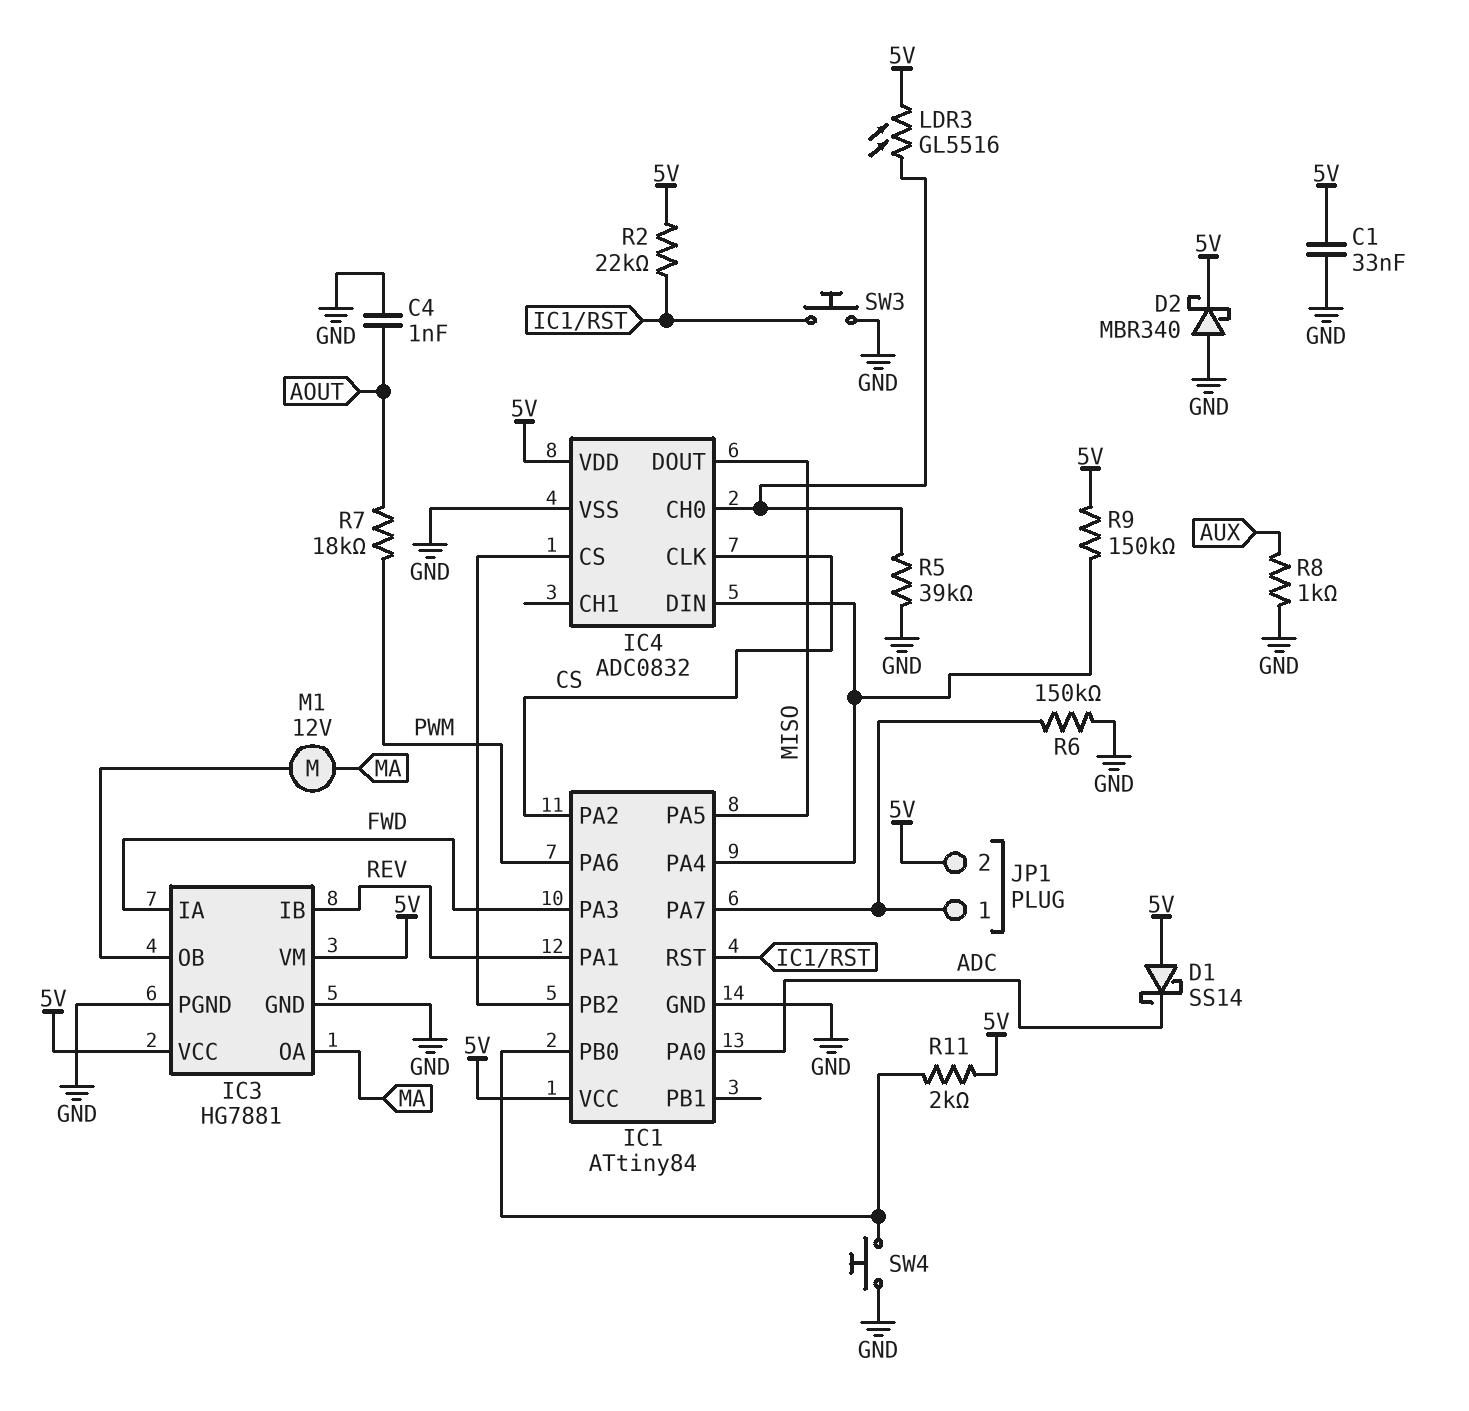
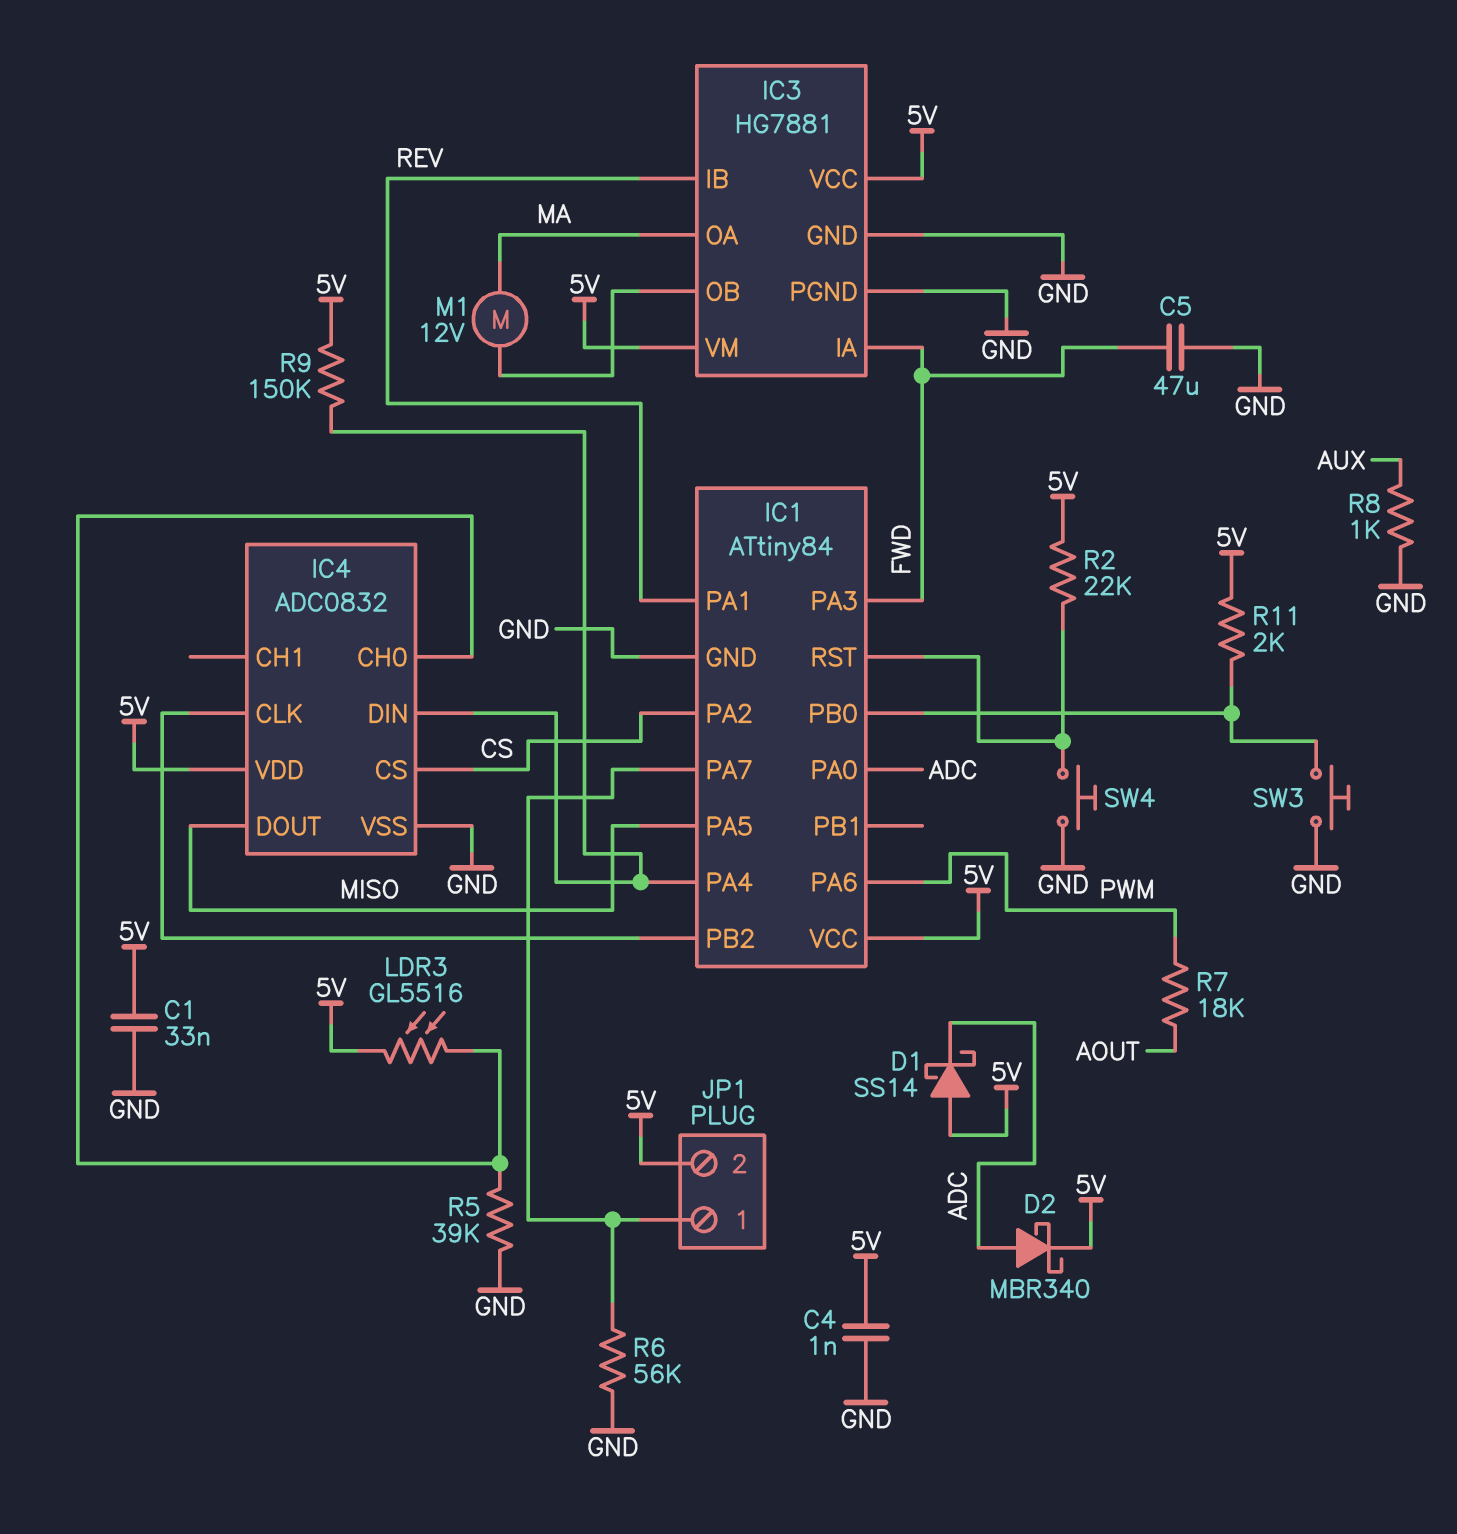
C4: 1nF (AOUT, GND) -> 1nF (5V, GND)
C5: none -> 47uF (FWD, GND)
D2: schottky MBR340 (A GND, K 5V) -> schottky MBR340 (A ADC, K 5V)
IC4 pin CLK: CS -> IC1/PB2
IC4 pin CS: IC1/PB2 -> CS
R6: 150k (GND, IC1/PA7) -> 56k (GND, IC1/PA7)
SW3: button (GND, IC1/RST) -> button (GND, IC1/PB0)
SW4: button (GND, IC1/PB0) -> button (GND, IC1/RST)

